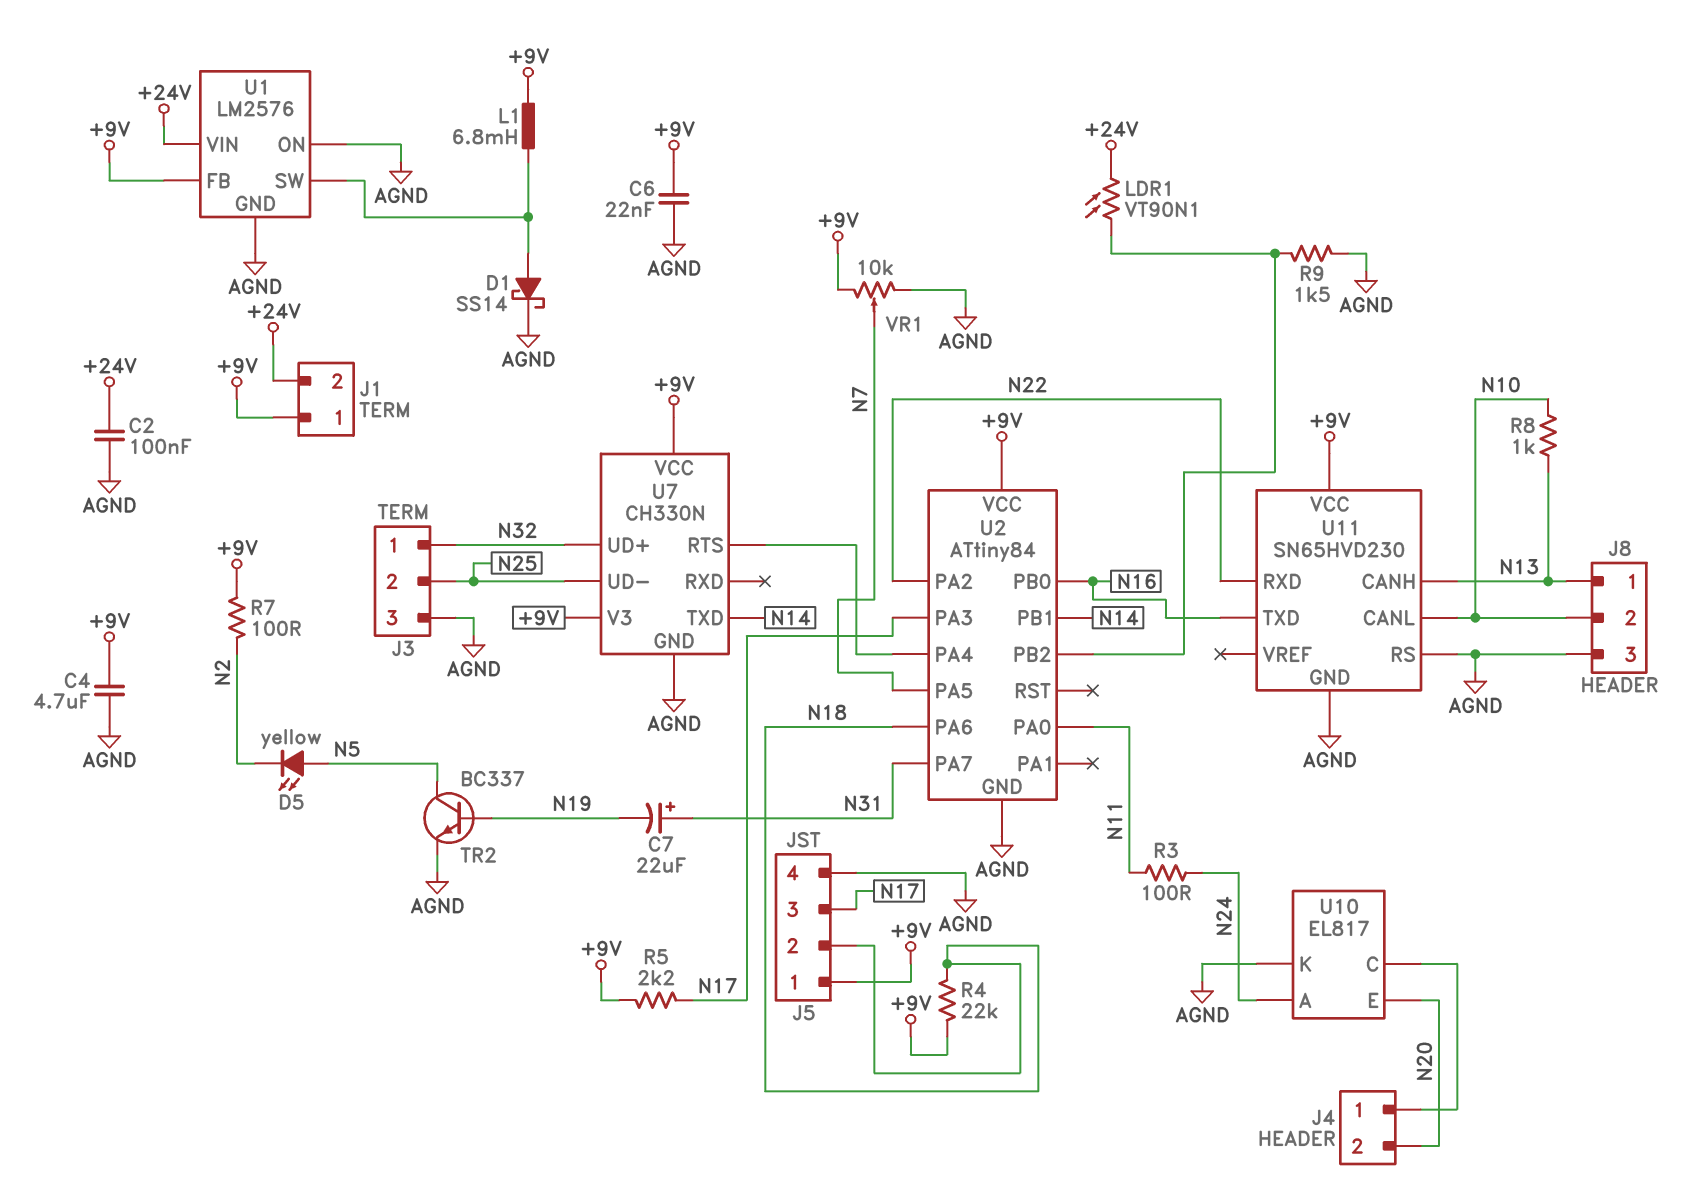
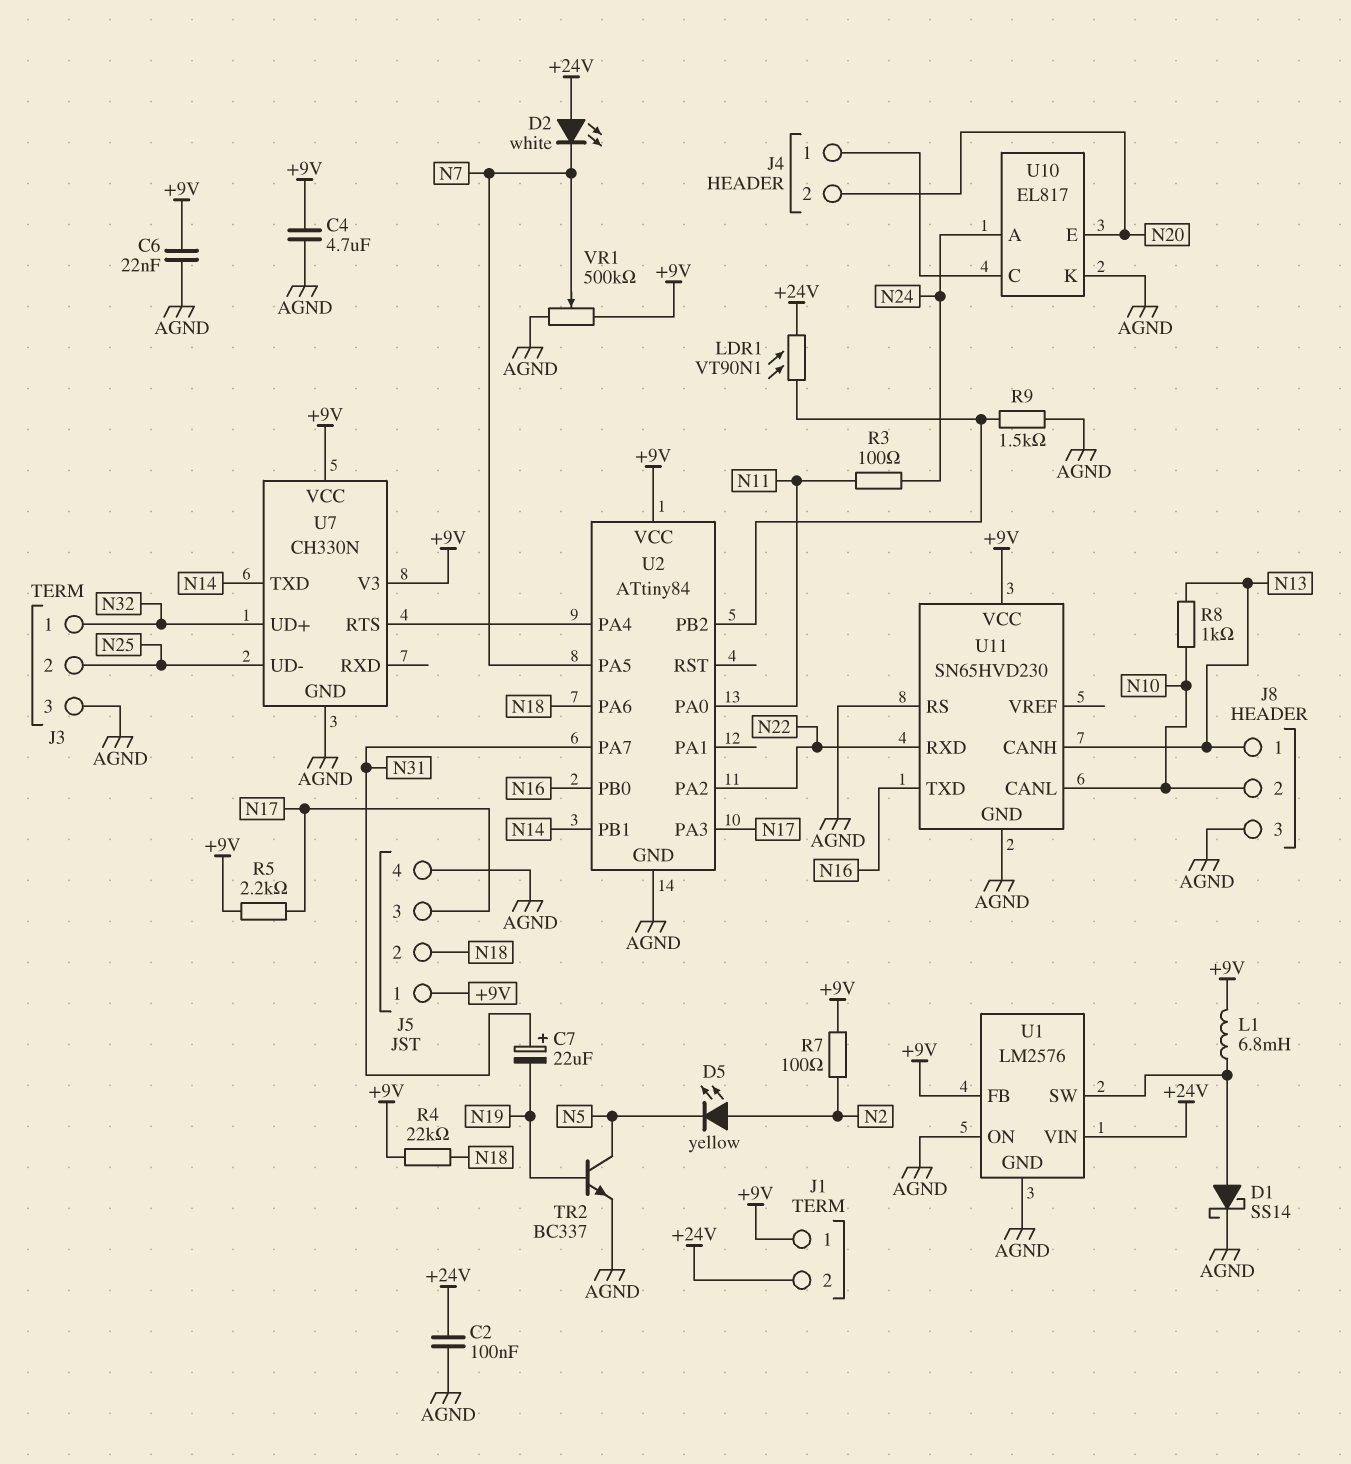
D2: none -> LED white (A +24V, K N7)
D5: LED yellow (A N5, K N2) -> LED yellow (A N2, K N5)
VR1: 10k (+9V, AGND, wiper N7) -> 500k (+9V, AGND, wiper N7)

